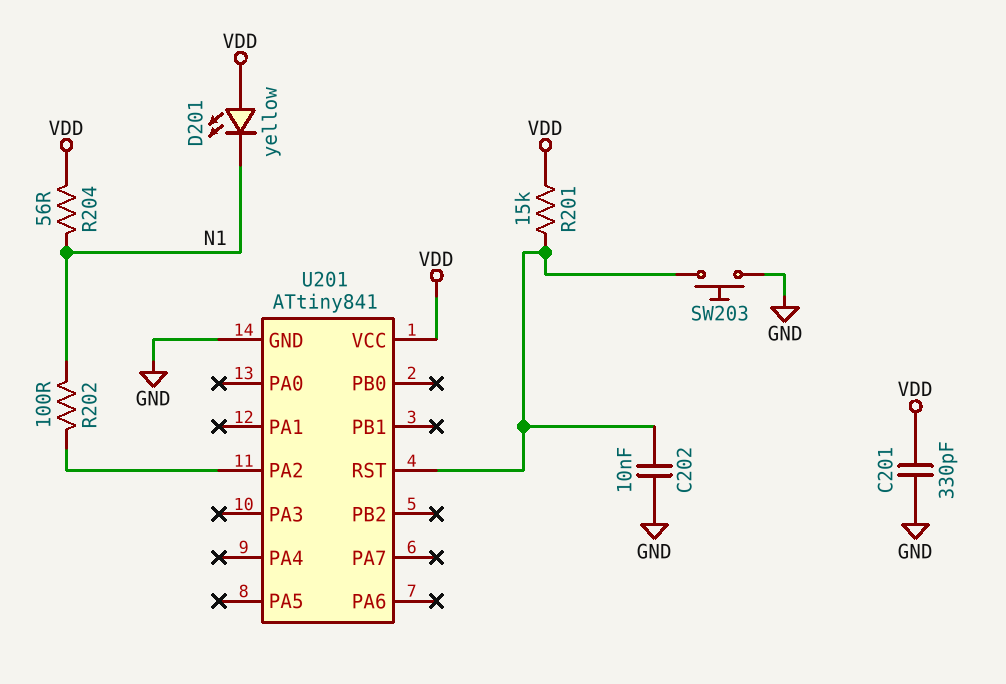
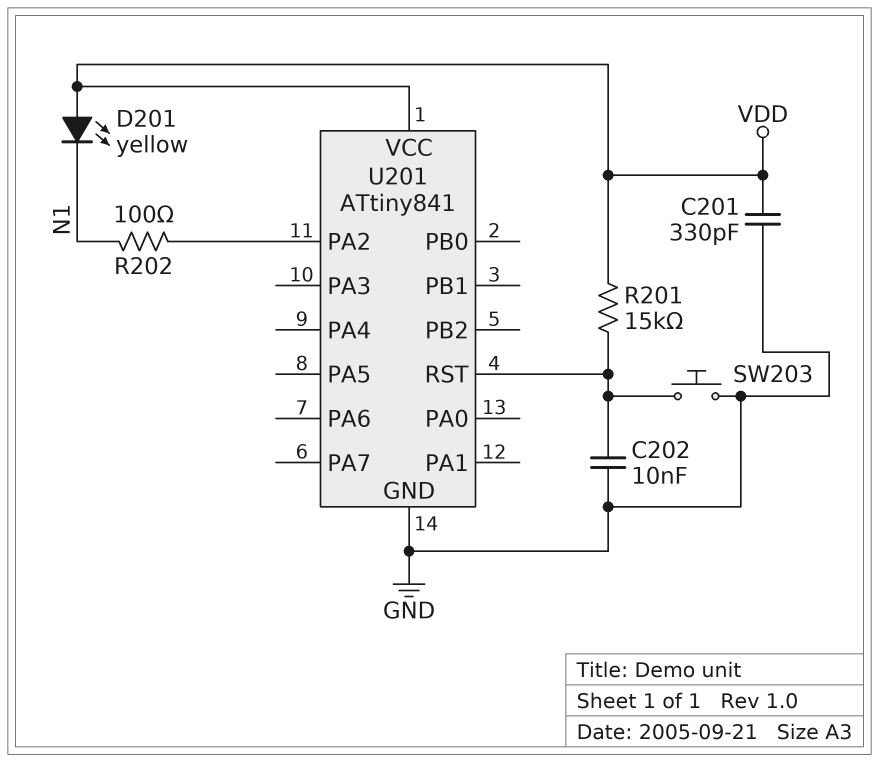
R204: 56 (N1, VDD) -> none

